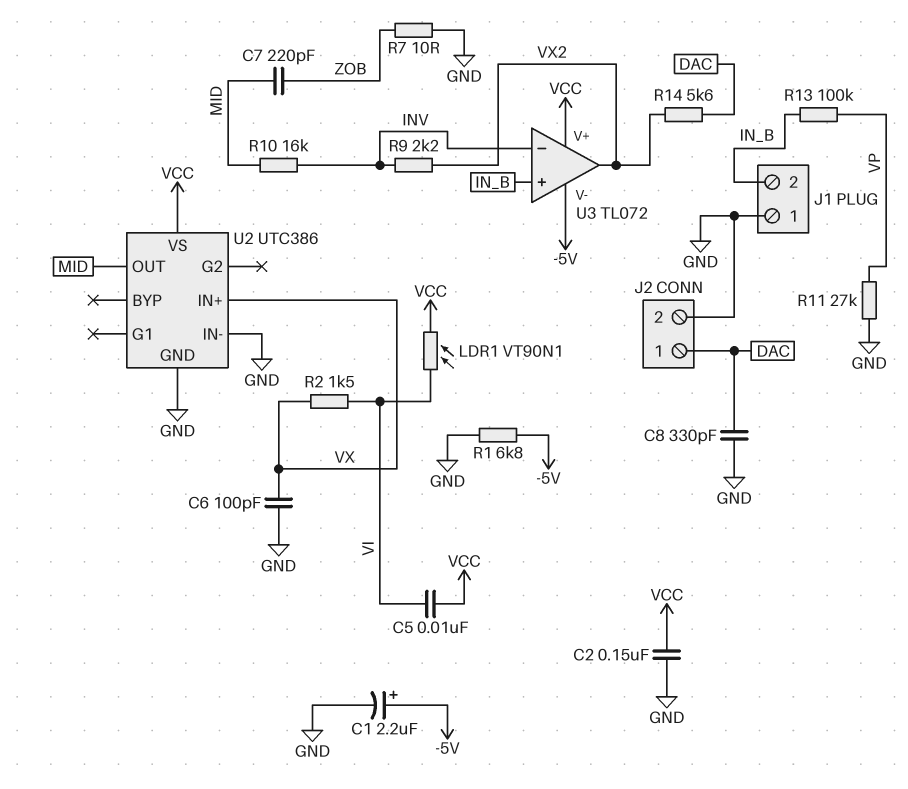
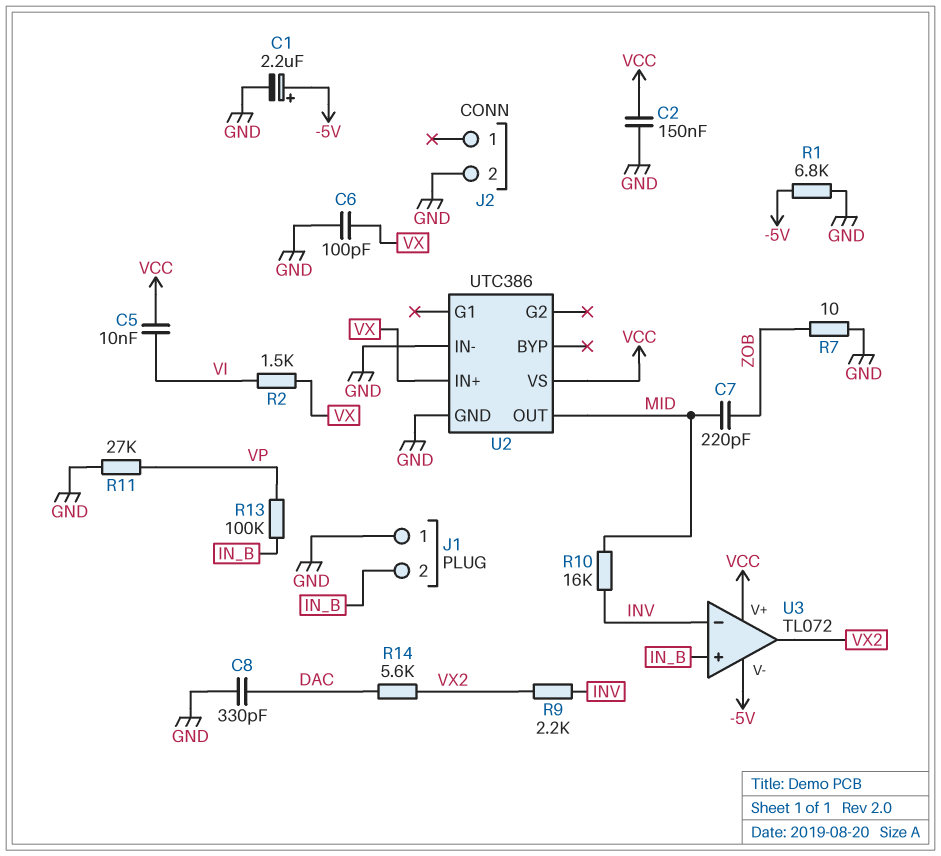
J2 pin 1: DAC -> none
LDR1: VT90N1 (VCC, VI) -> none

